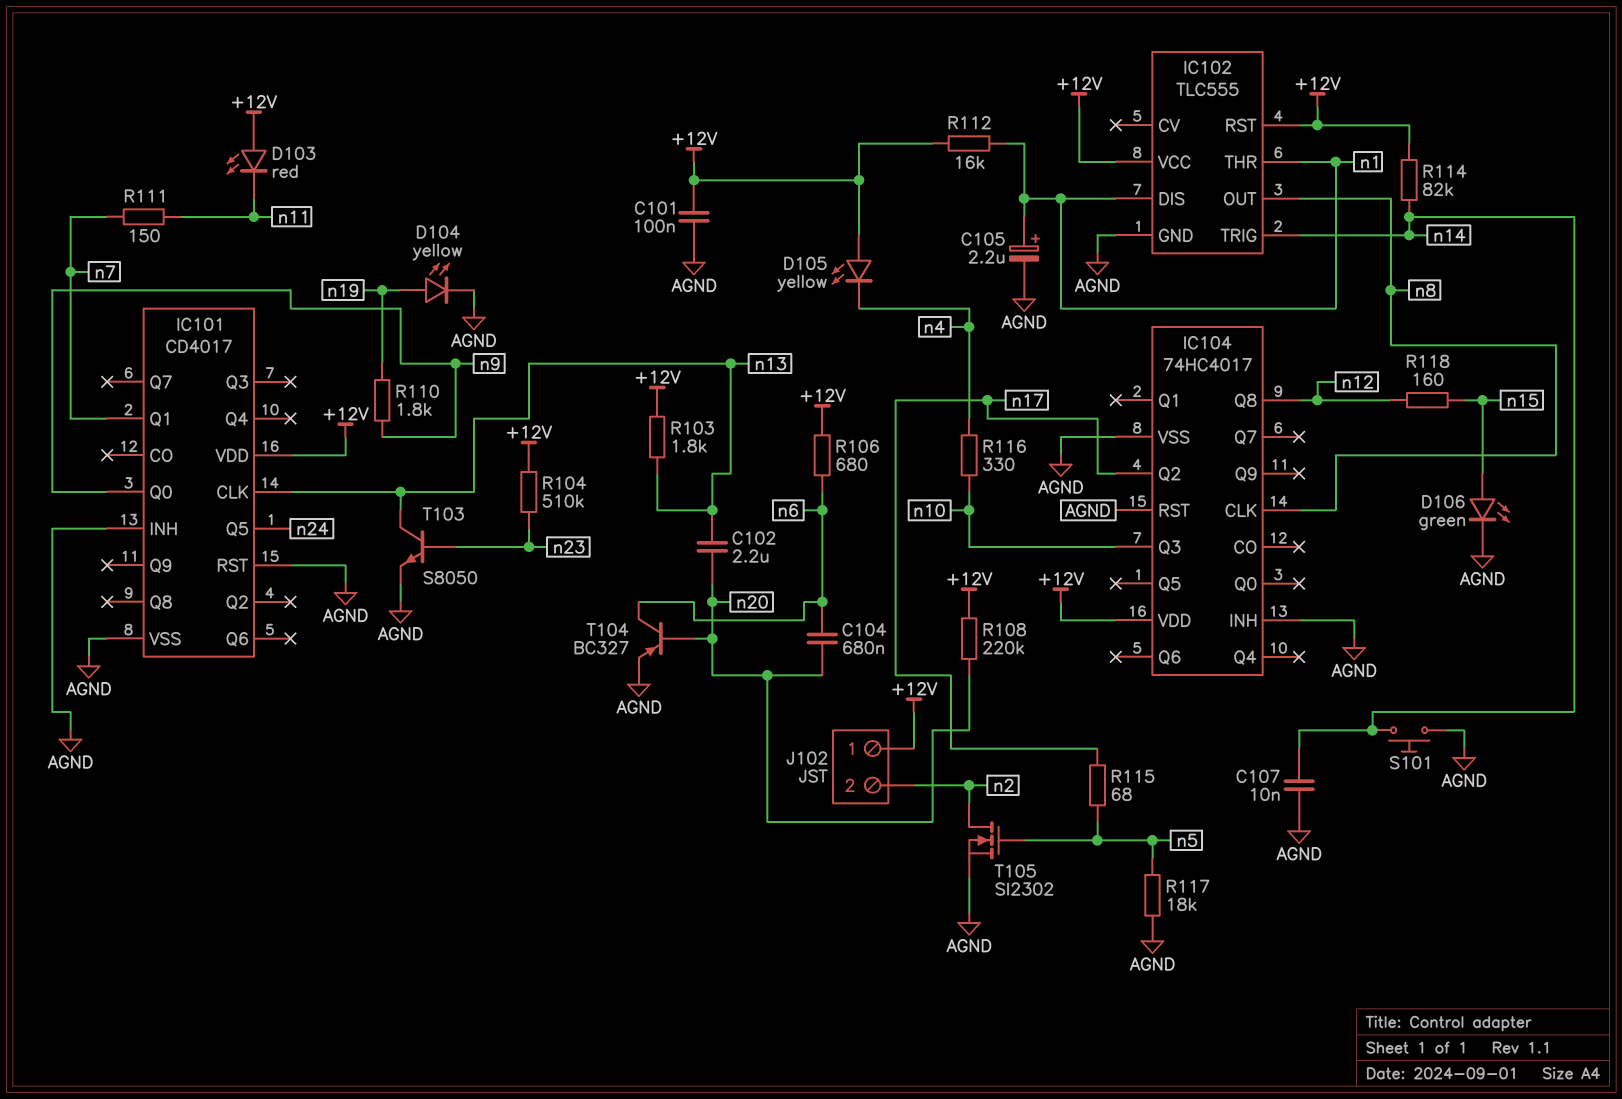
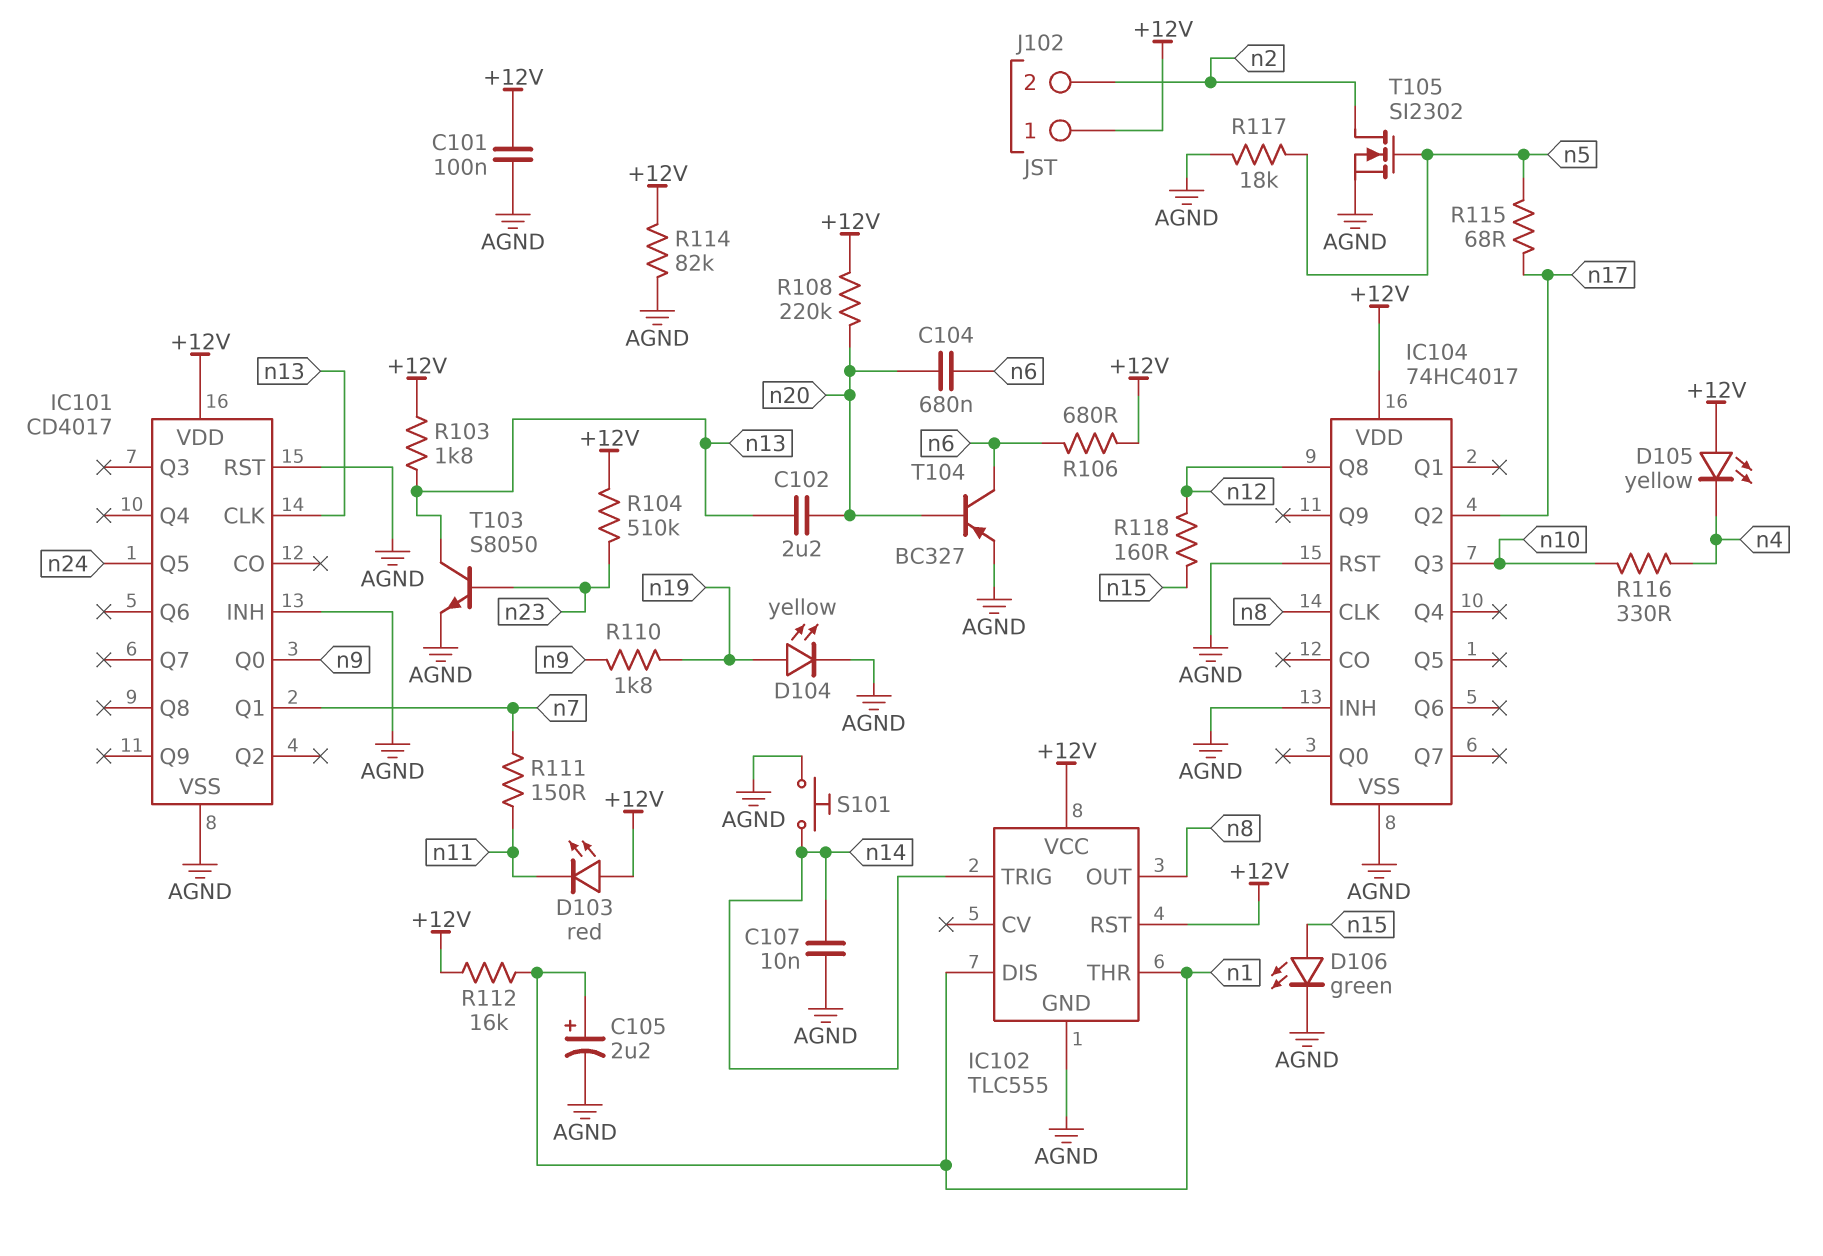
R114: 82k (+12V, n14) -> 82k (+12V, AGND)

